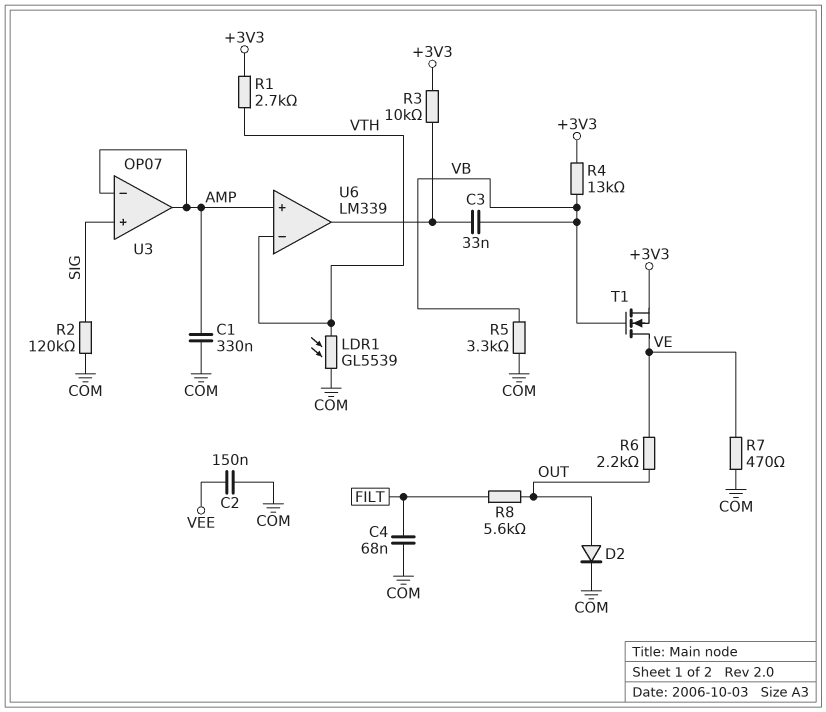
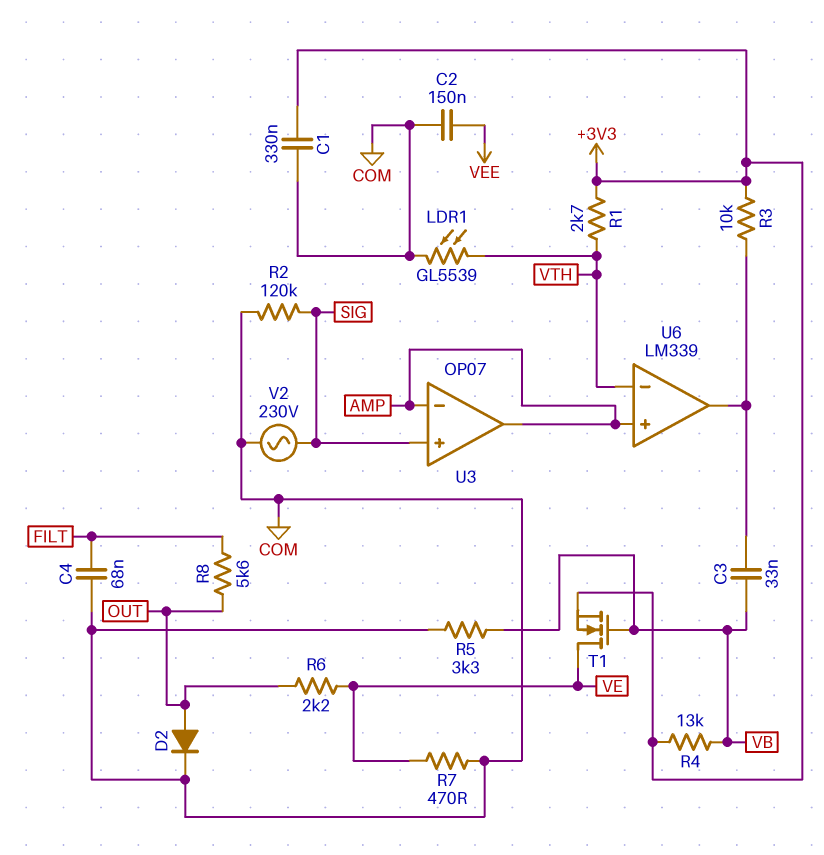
C1: 330nF (AMP, COM) -> 330nF (+3V3, COM)
V2: none -> AC 230V (COM, SIG)

